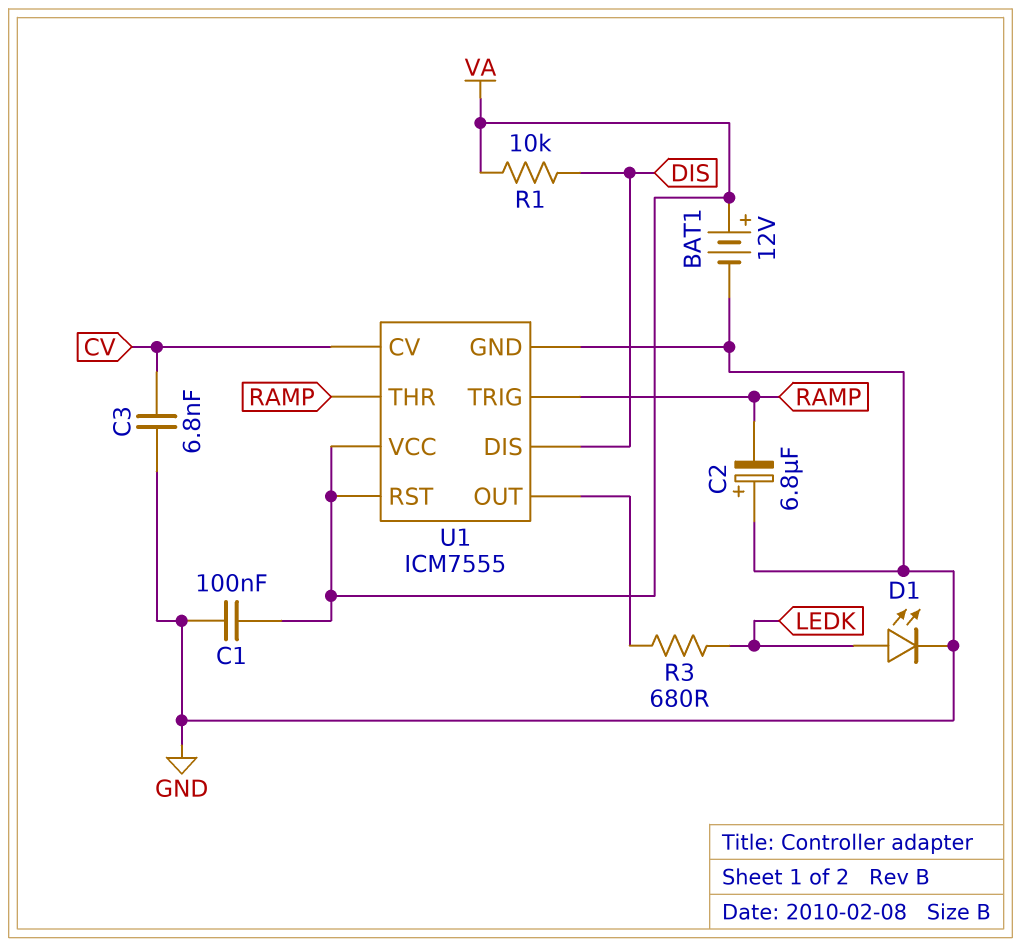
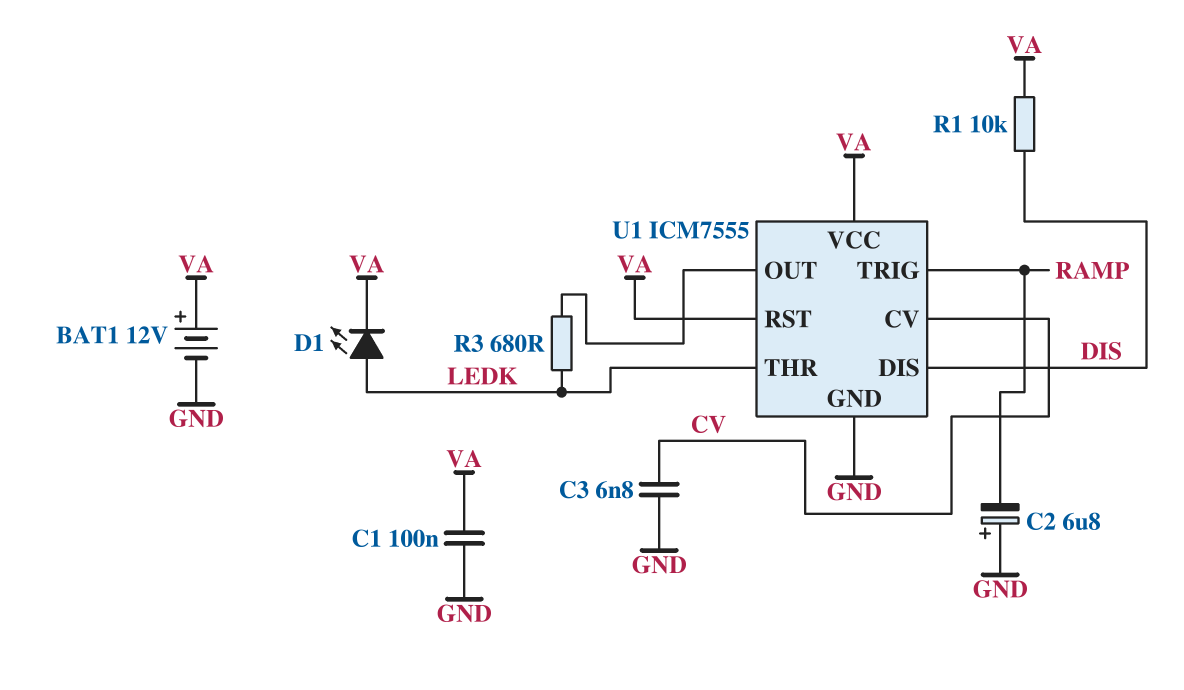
D1: LED (A LEDK, K GND) -> LED (A LEDK, K VA)
U1 pin THR: RAMP -> LEDK

